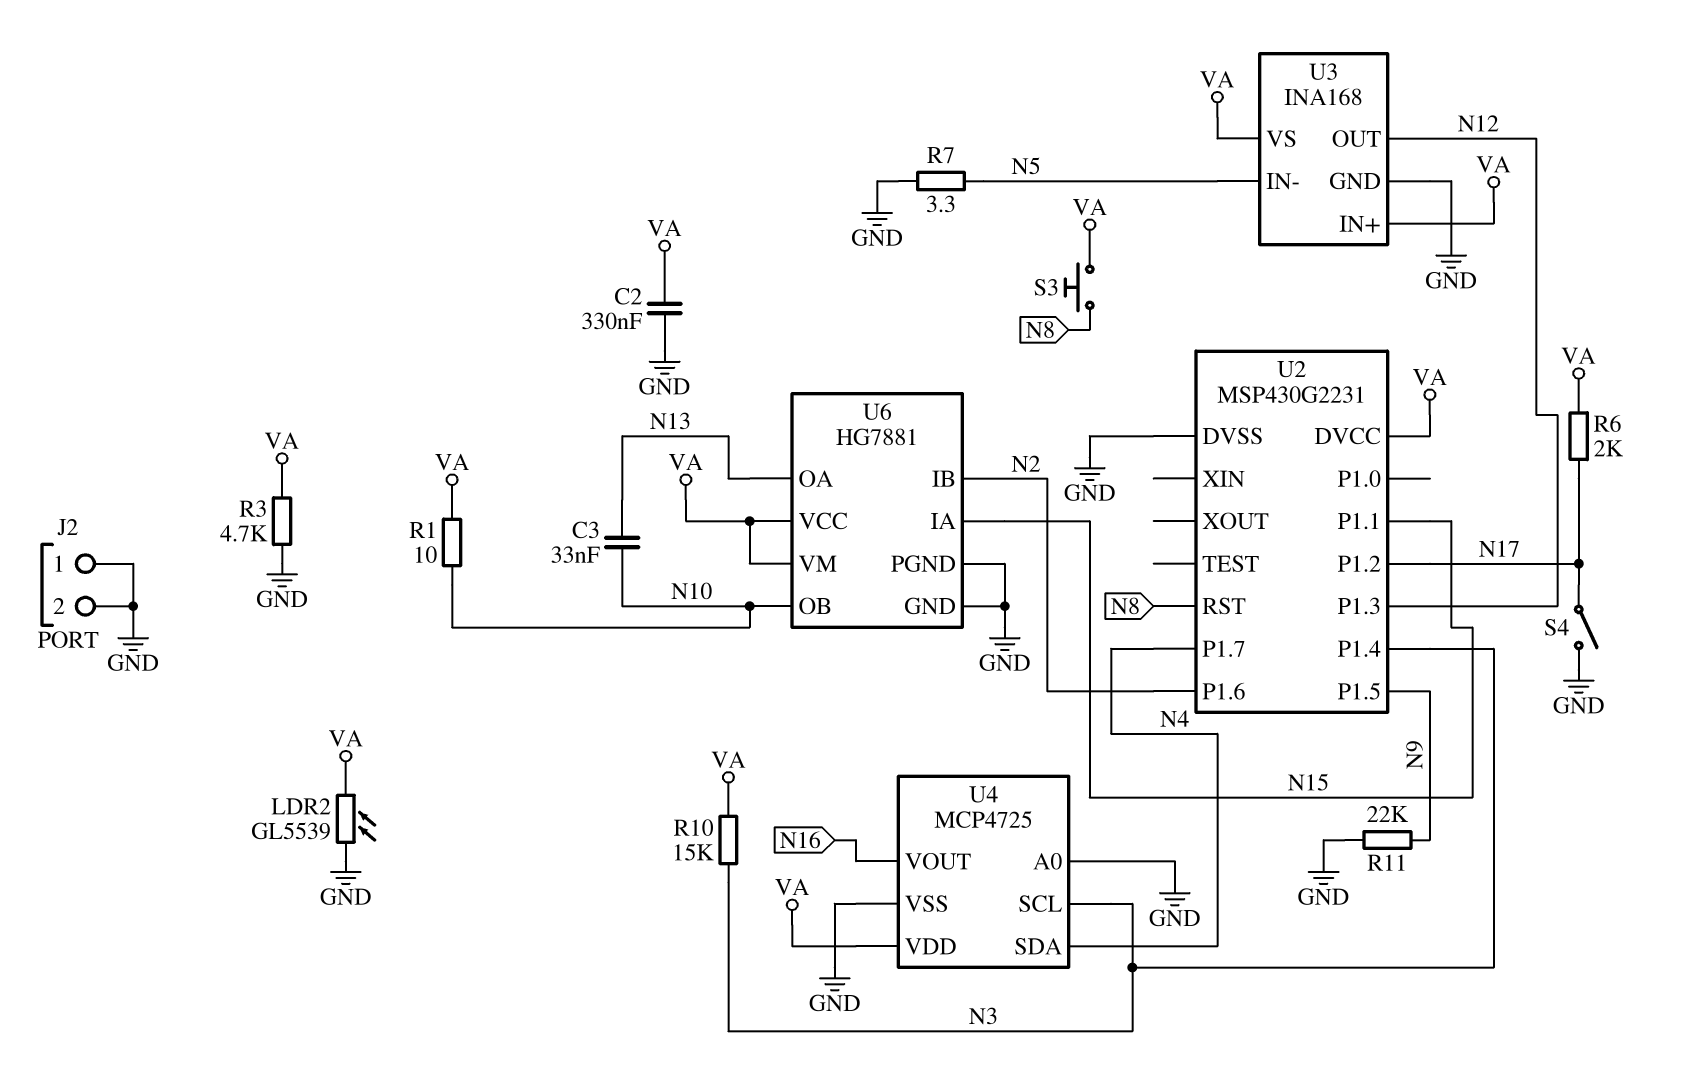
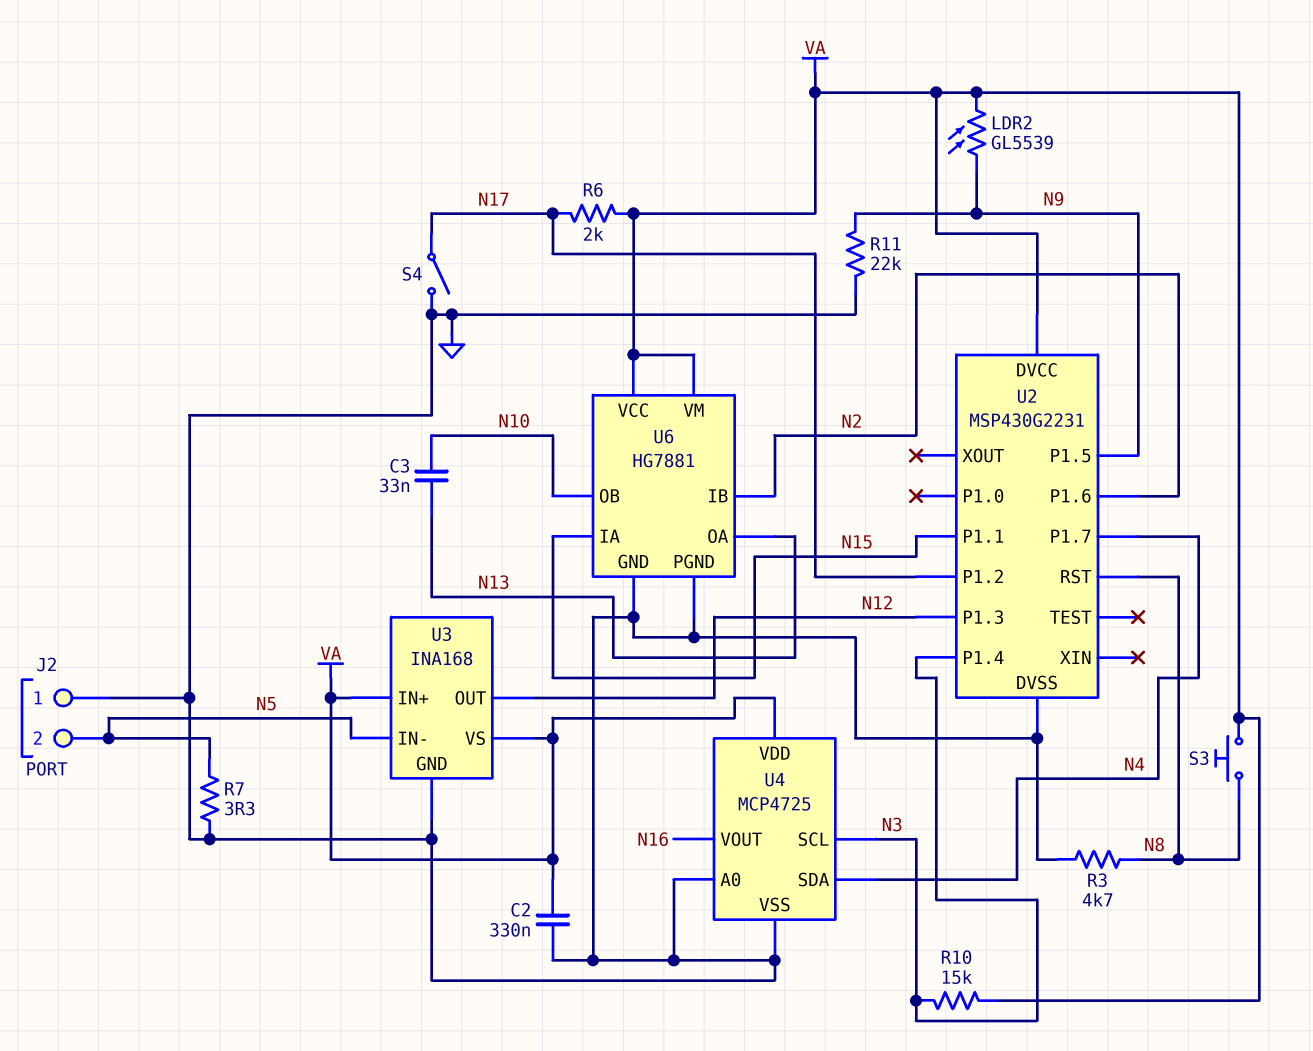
J2 pin 2: GND -> N5
LDR2: GL5539 (GND, VA) -> GL5539 (N9, VA)
R1: 10 (N10, VA) -> none
R3: 4.7k (GND, VA) -> 4.7k (GND, N8)

